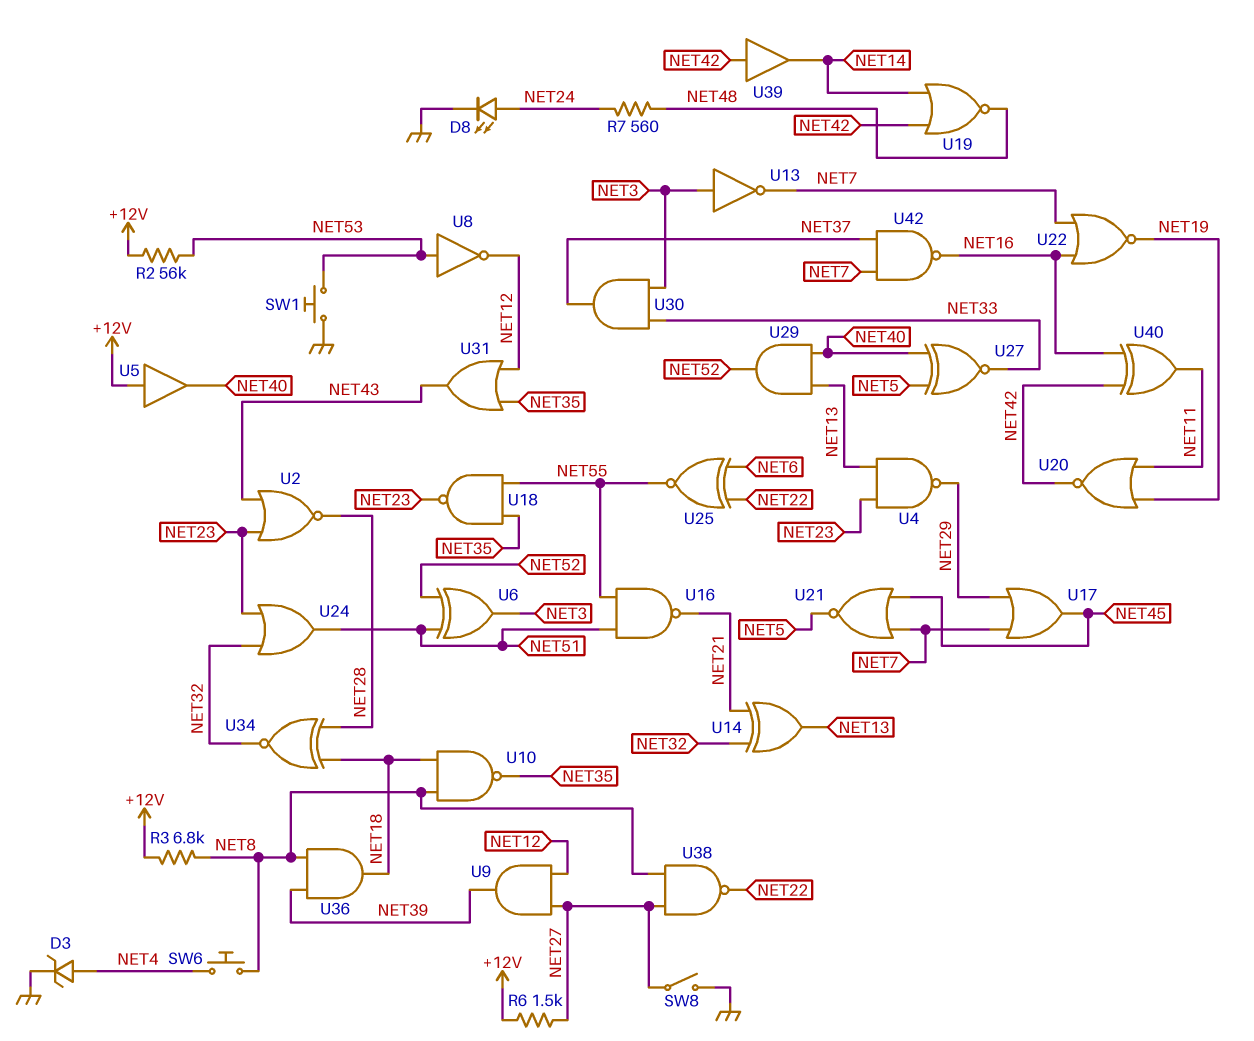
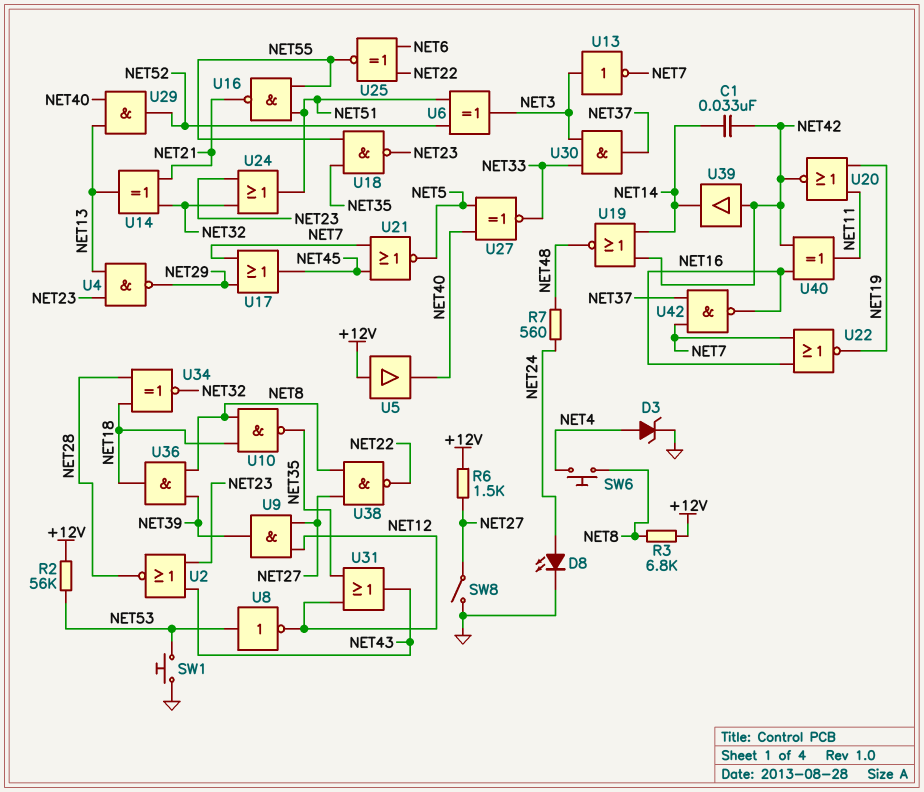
C1: none -> 33nF (NET14, NET42)

